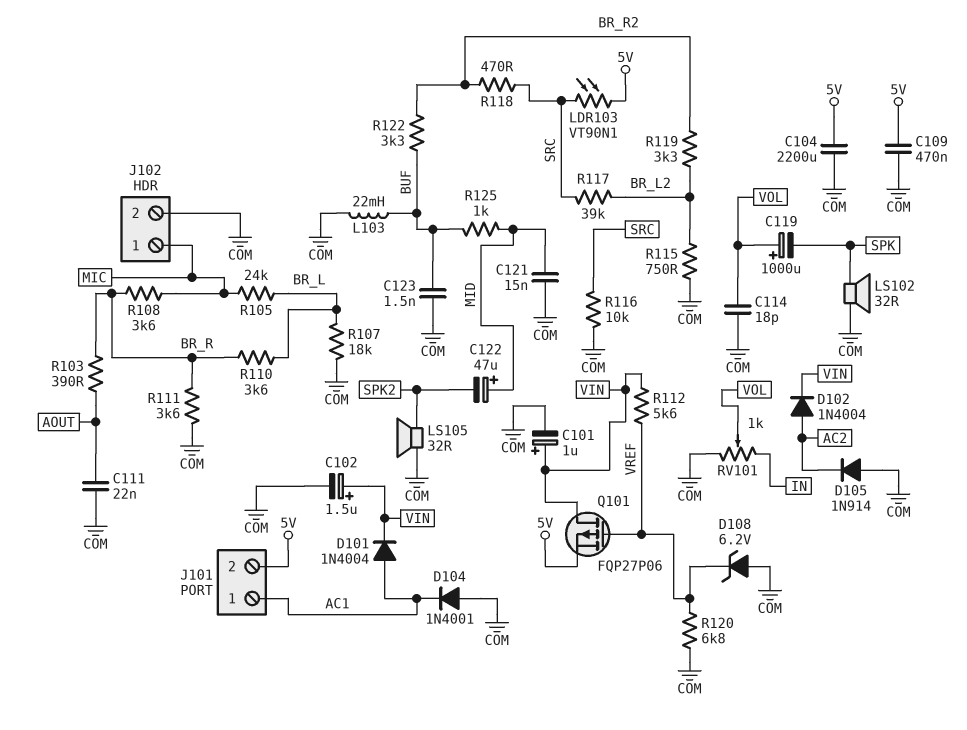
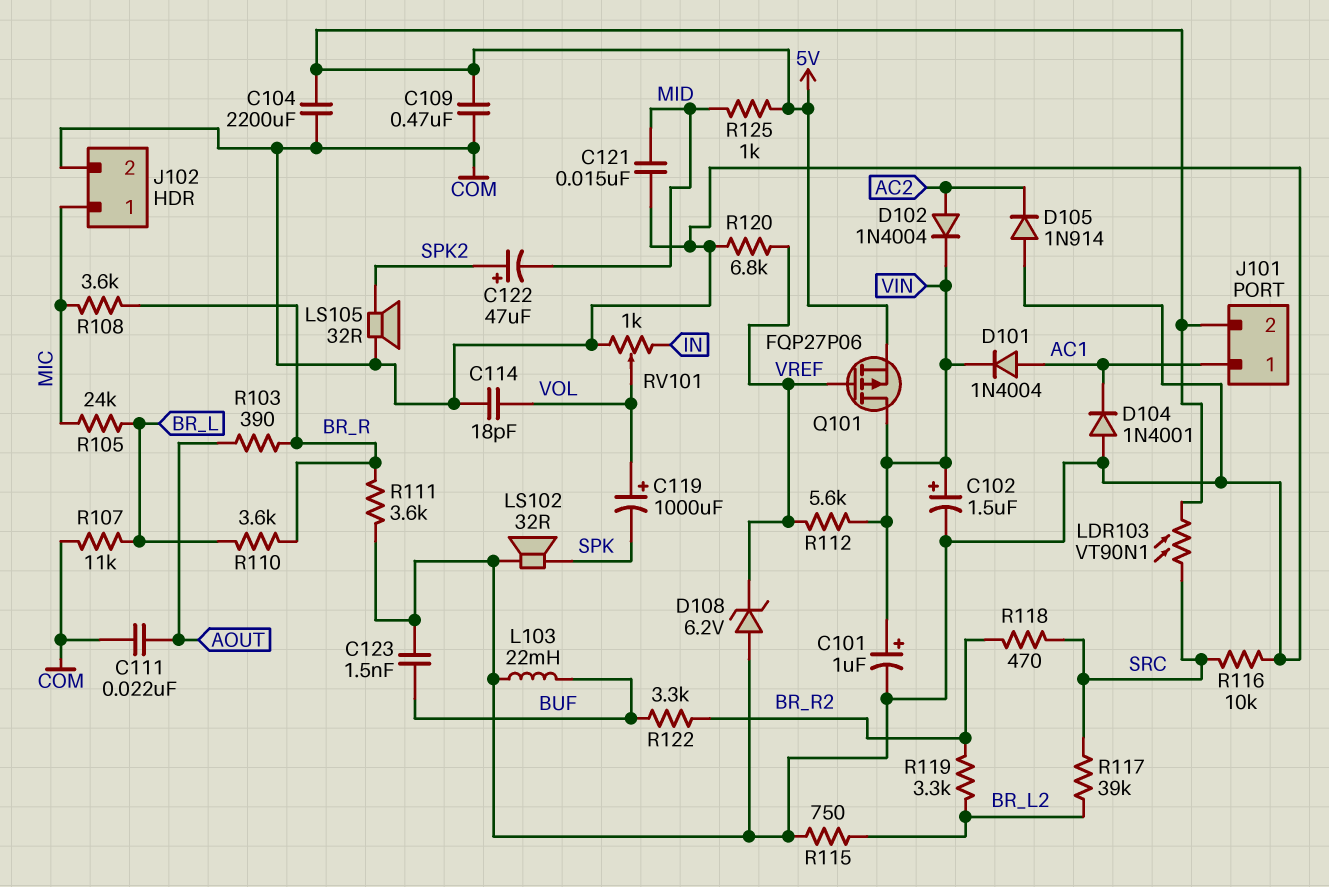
C122: 47uF (plus MID, minus SPK2) -> 47uF (plus SPK2, minus MID)
R107: 18k (BR_L, COM) -> 11k (BR_L, COM)
R125: 1k (BUF, MID) -> 1k (5V, MID)

